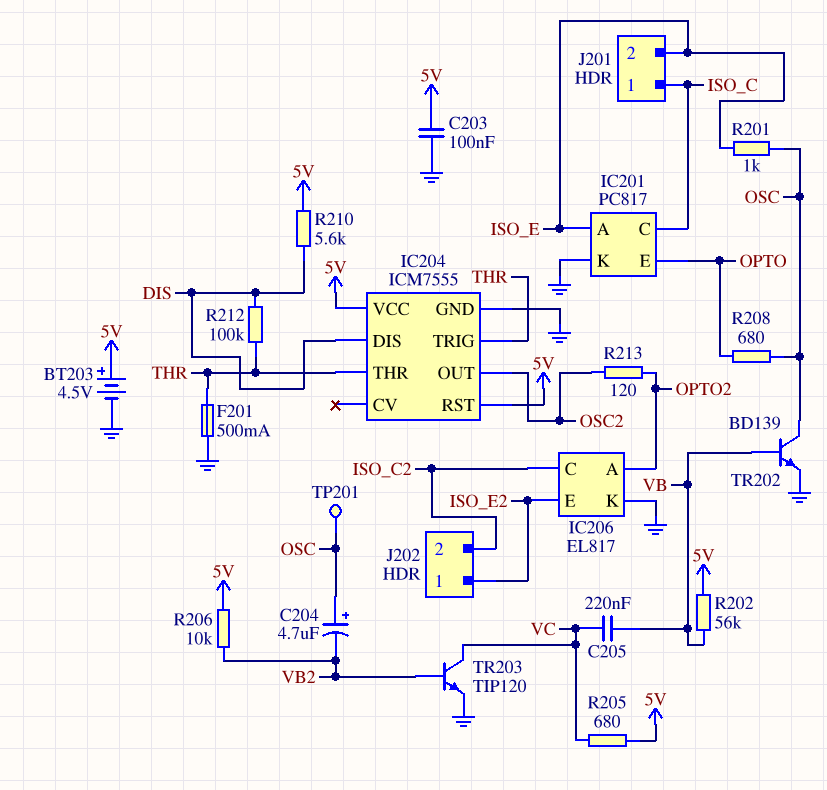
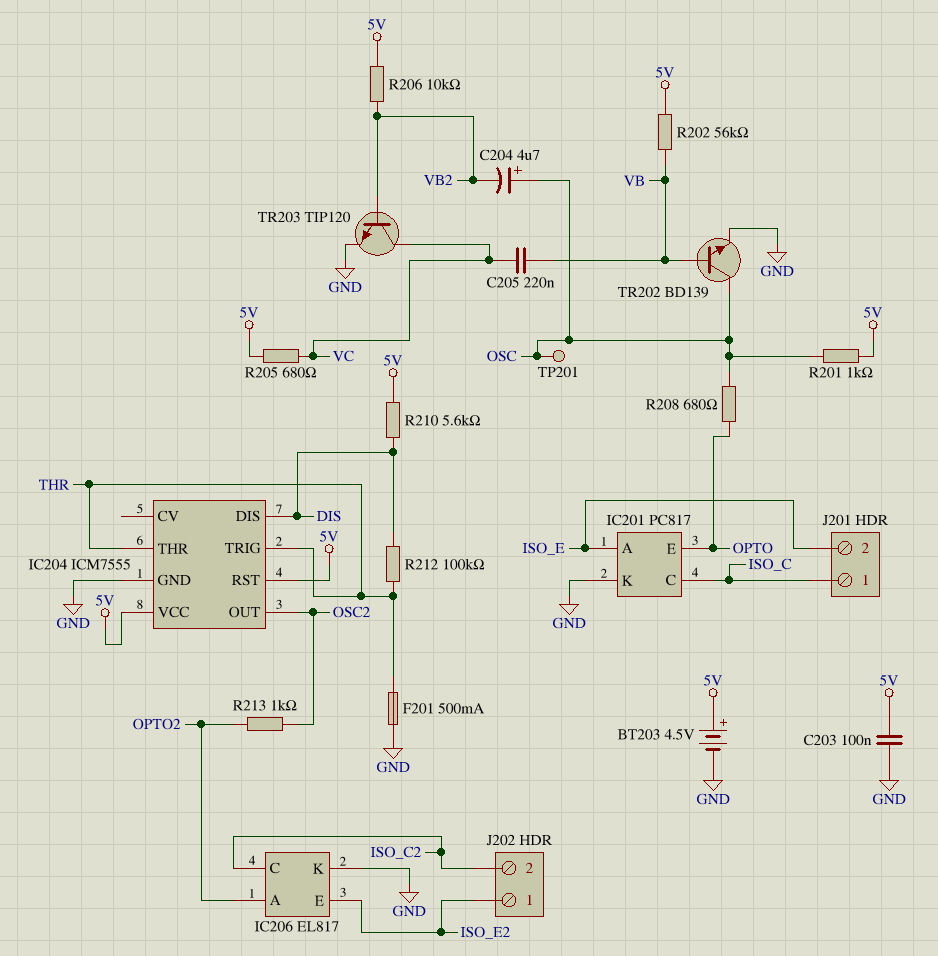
R201: 1k (ISO_E, OSC) -> 1k (5V, OSC)
R213: 120 (OPTO2, OSC2) -> 1k (OPTO2, OSC2)

